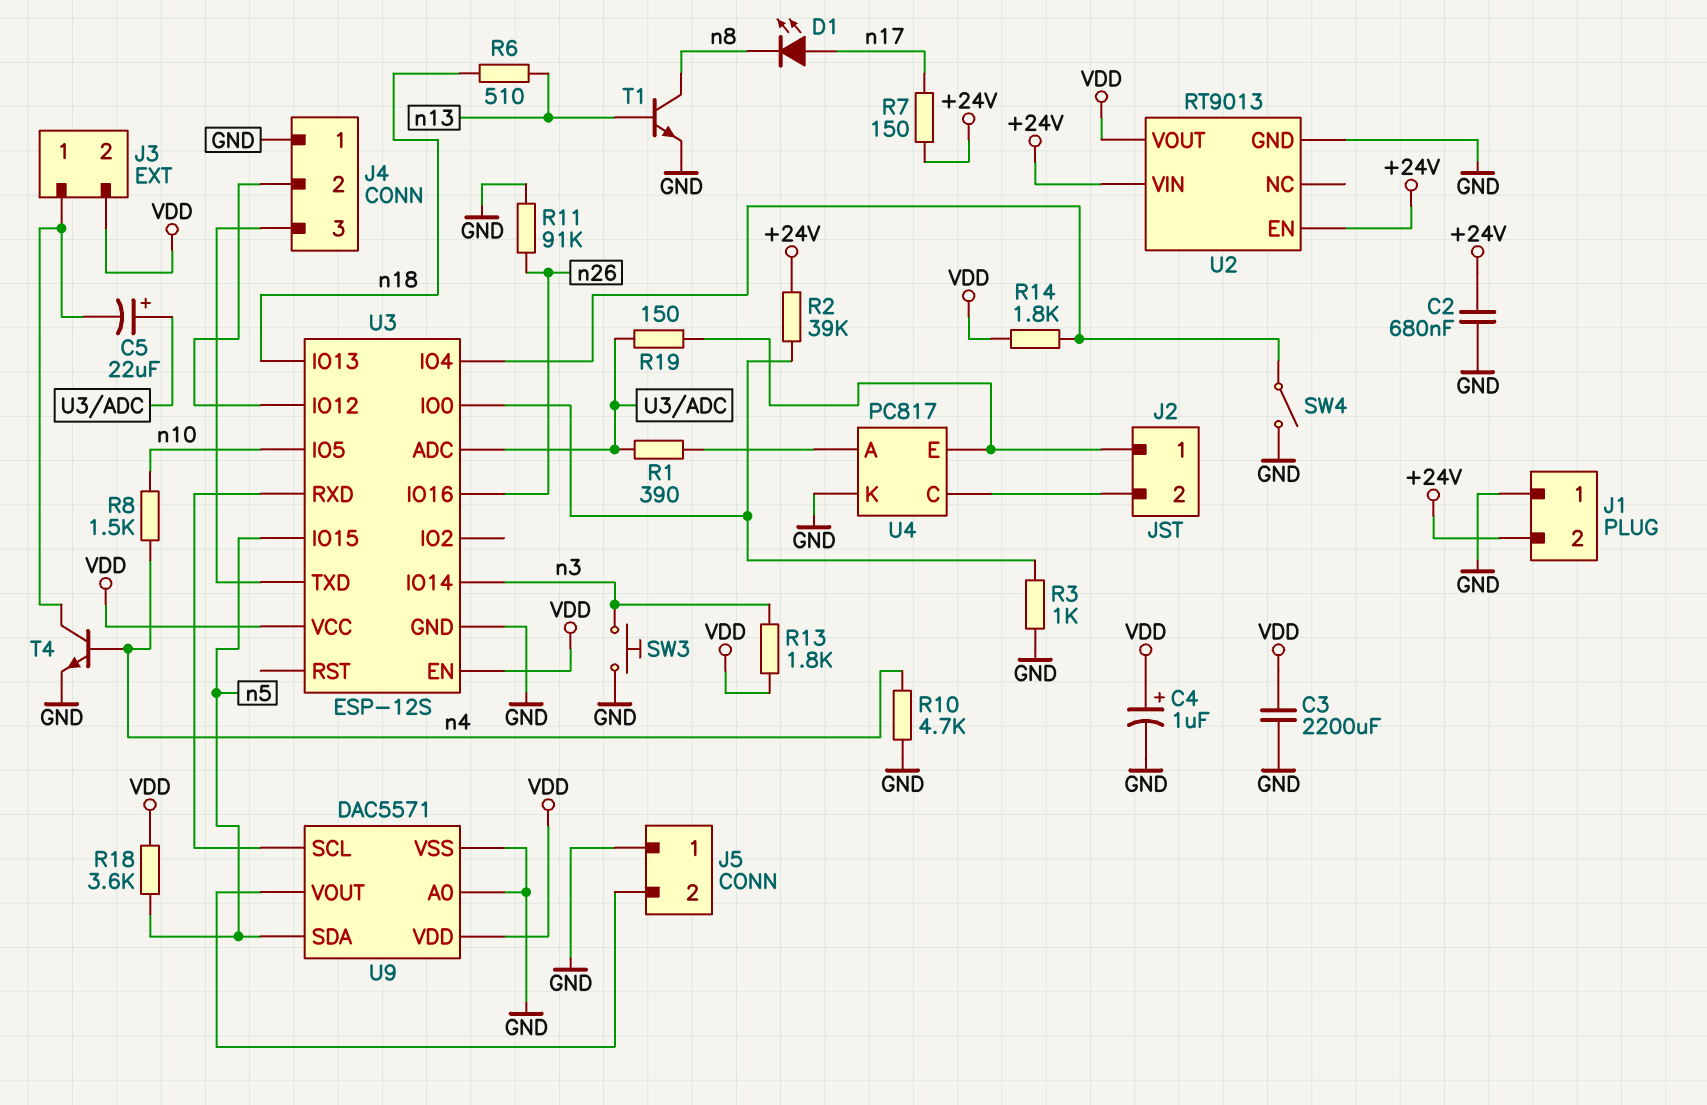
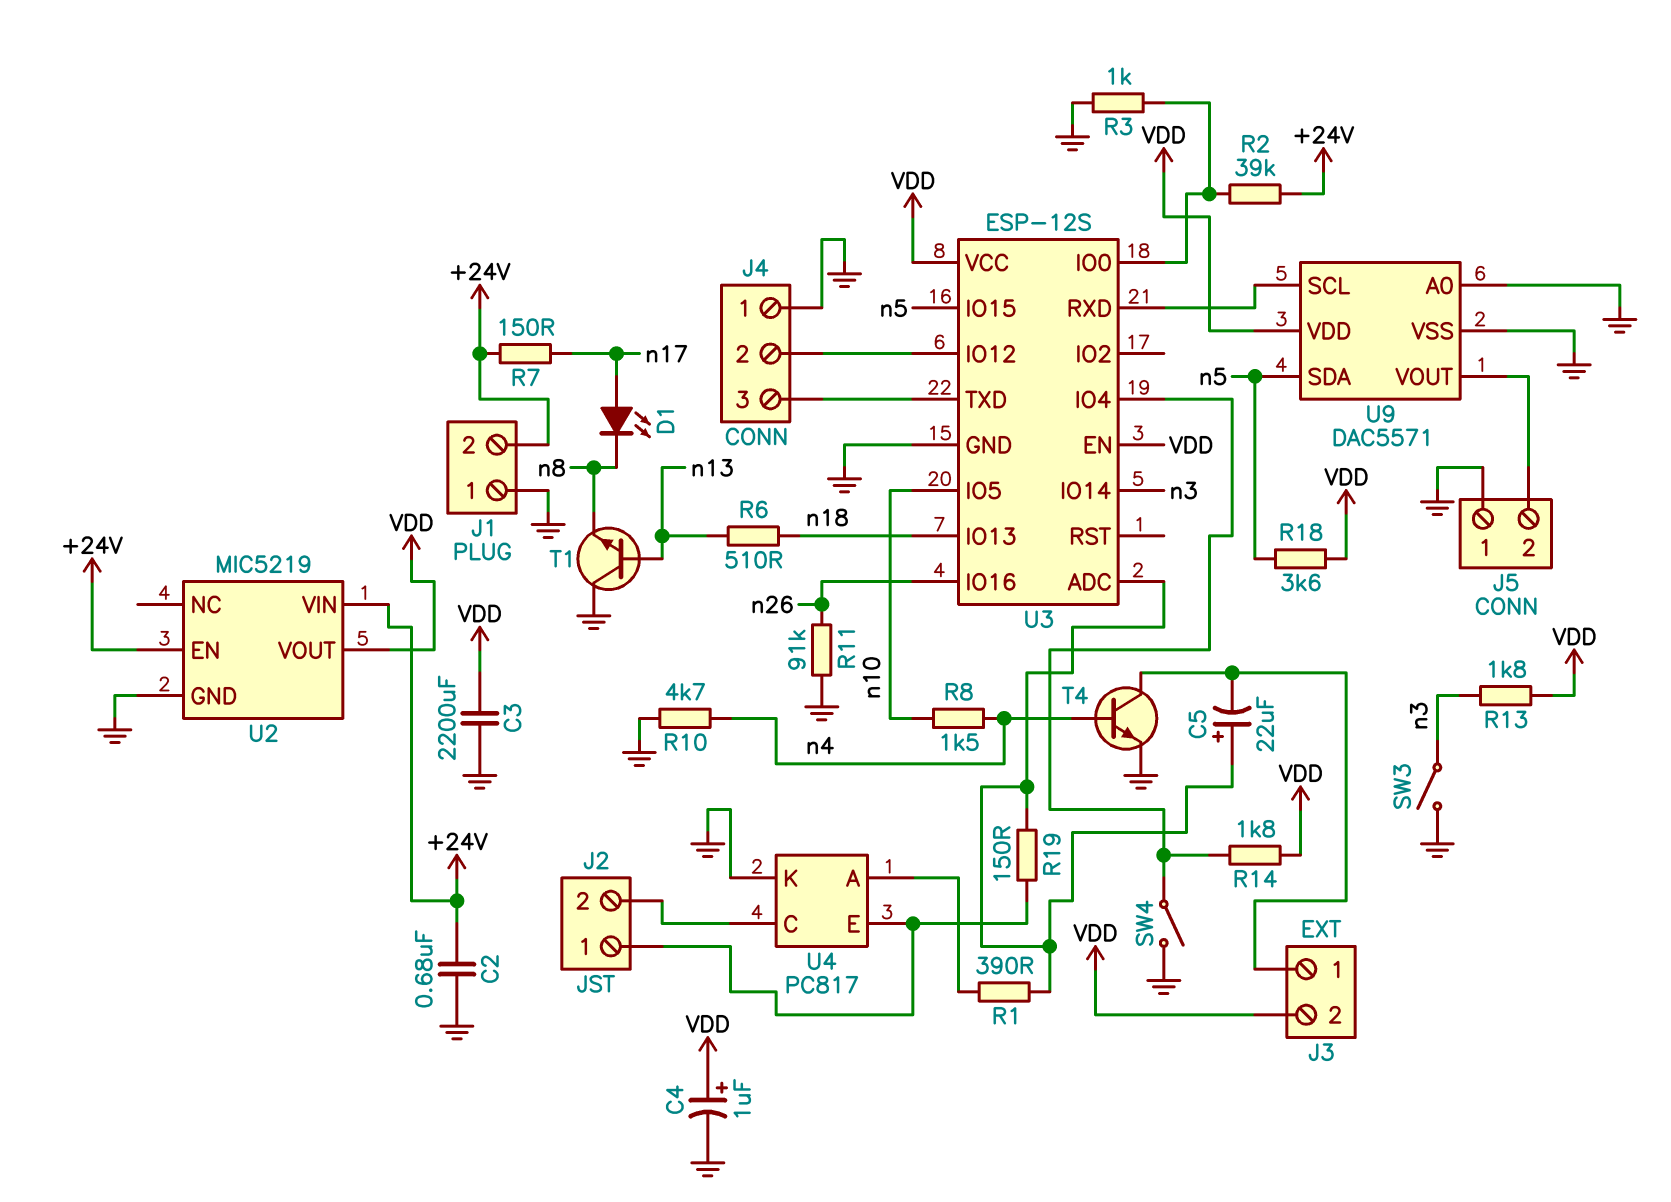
SW3: button (GND, n3) -> switch (GND, n3)
T1: NPN (B n13, C n8, E GND) -> NPN (B n13, C GND, E n8)
U2: RT9013 -> MIC5219

